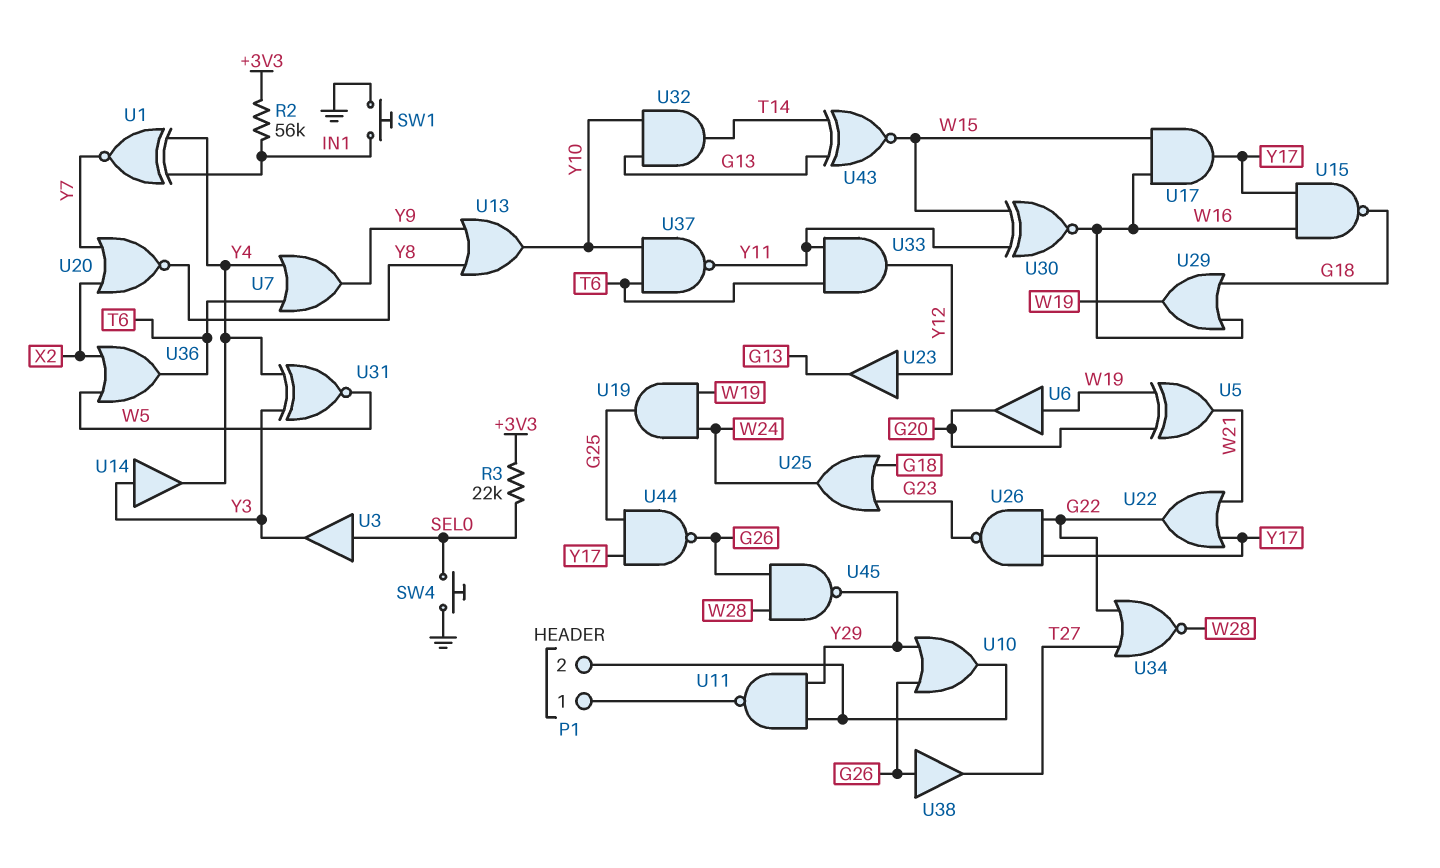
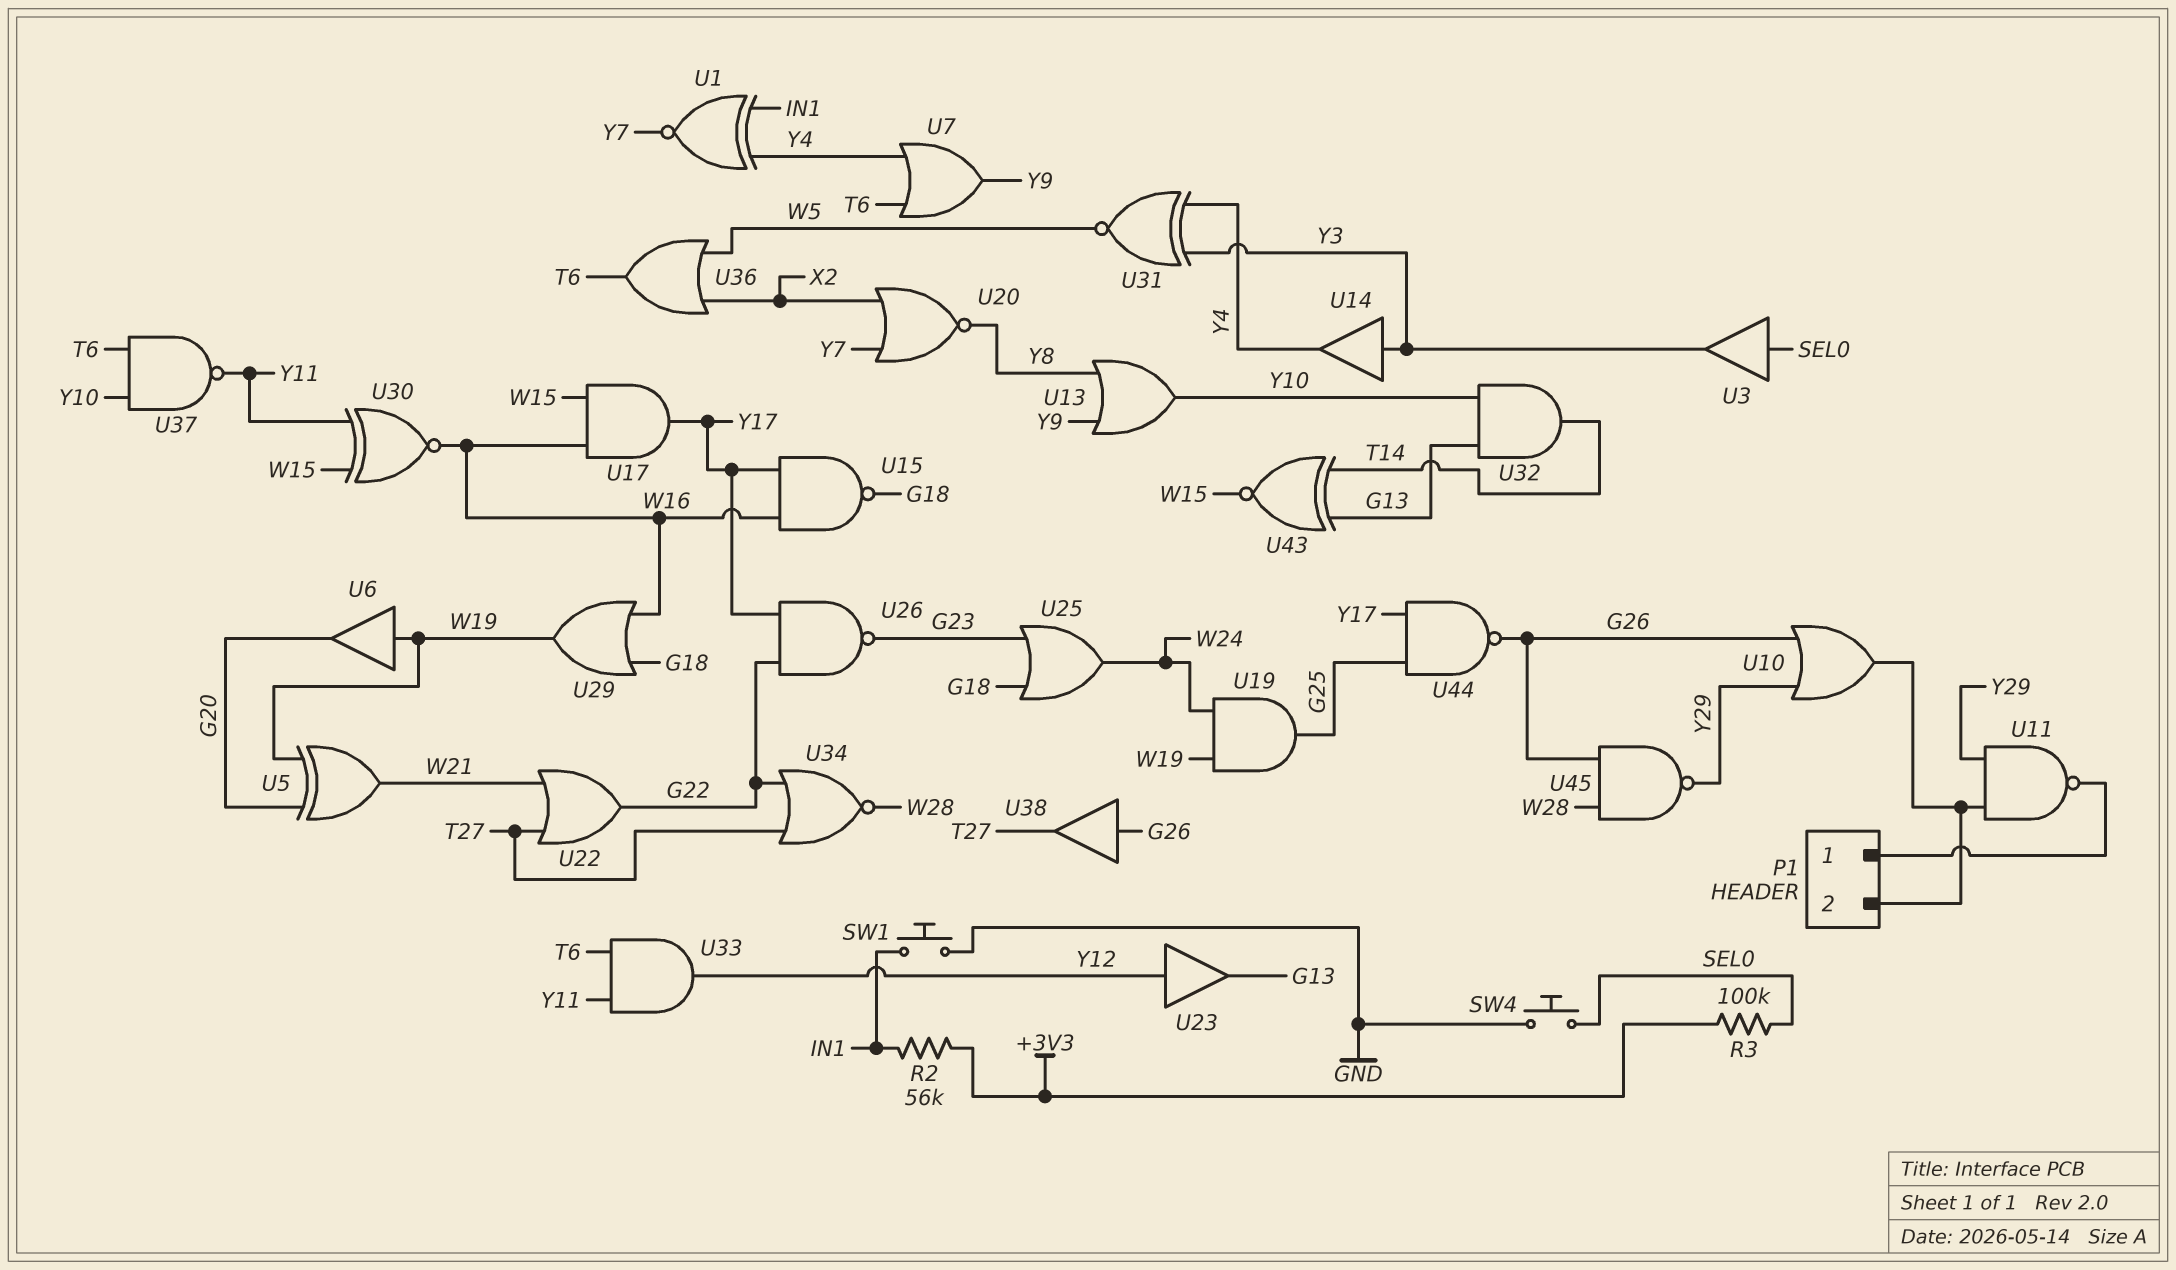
R3: 22k (+3V3, SEL0) -> 100k (+3V3, SEL0)
U22: OR (in W21, in Y17, out G22) -> OR (in T27, in W21, out G22)

